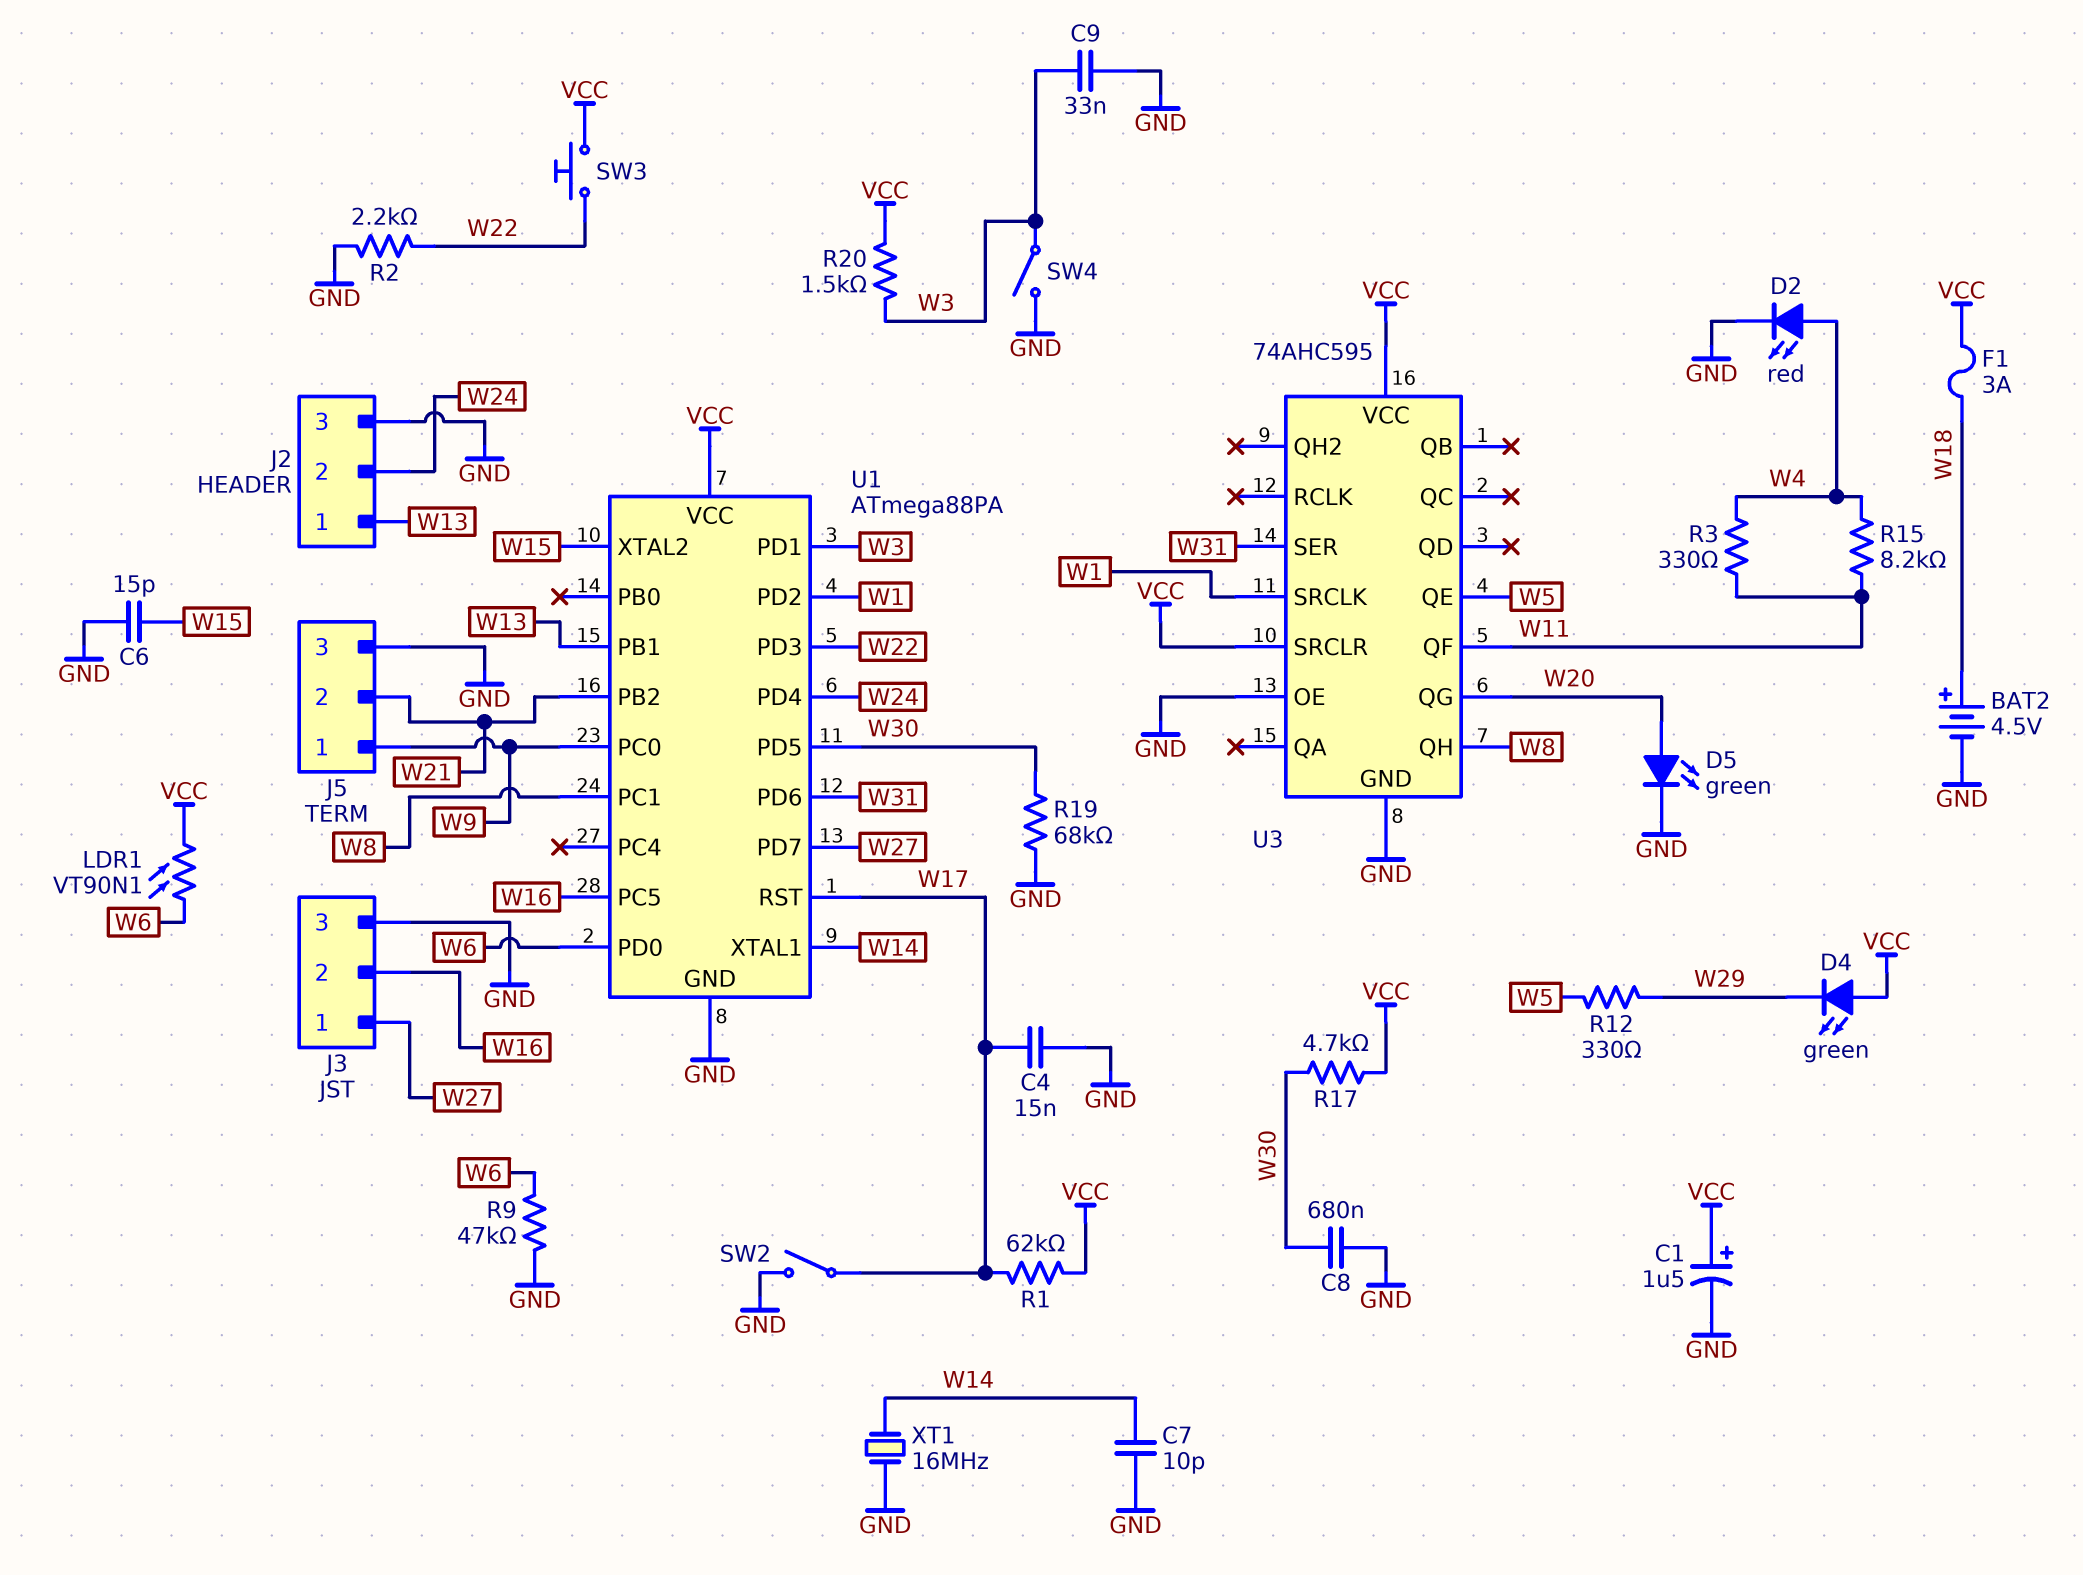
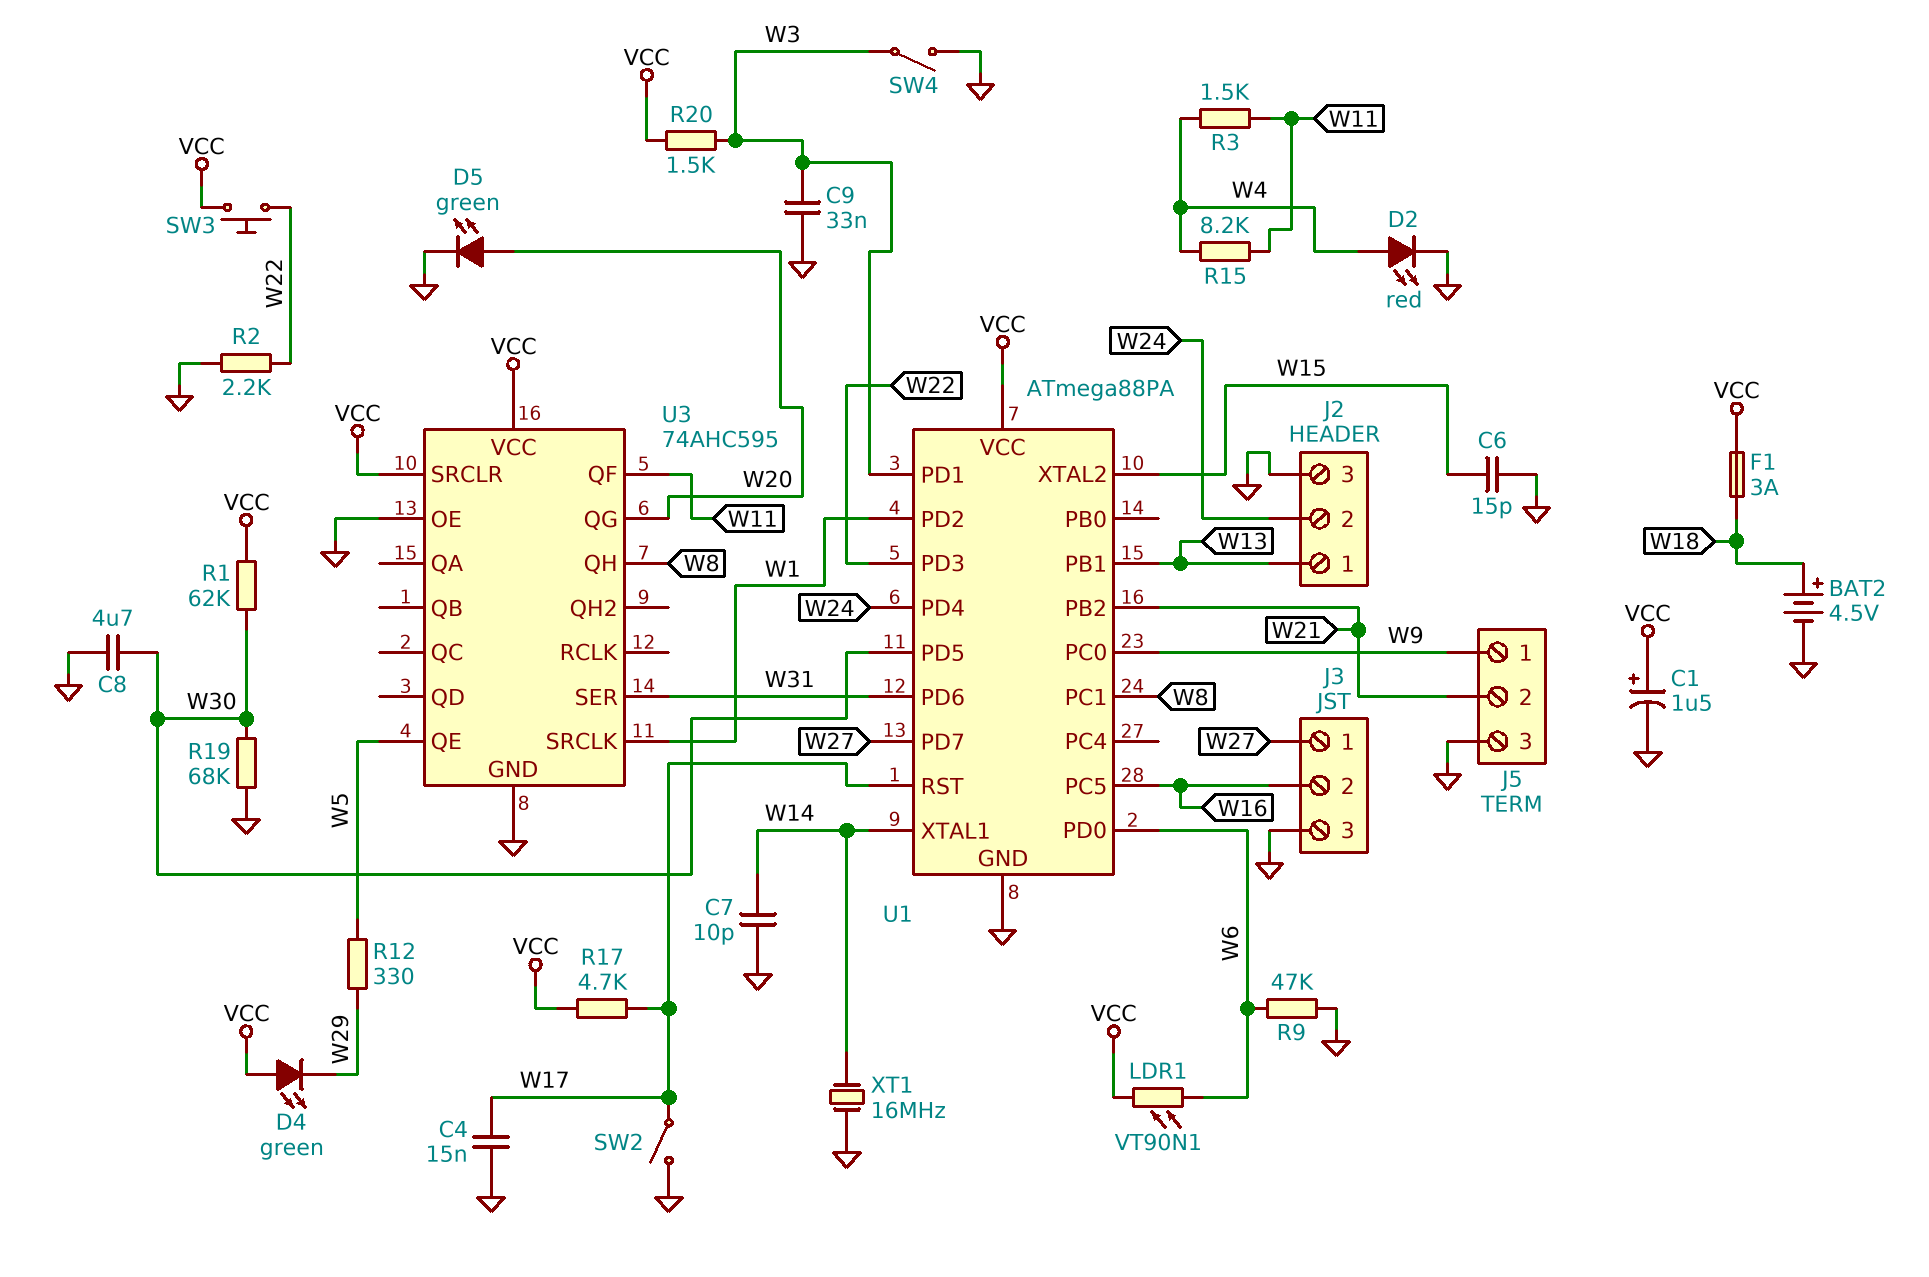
C8: 680nF (GND, W30) -> 4.7uF (GND, W30)
R1: 62k (VCC, W17) -> 62k (VCC, W30)
R3: 330 (W4, W11) -> 1.5k (W4, W11)
R17: 4.7k (VCC, W30) -> 4.7k (VCC, W17)

